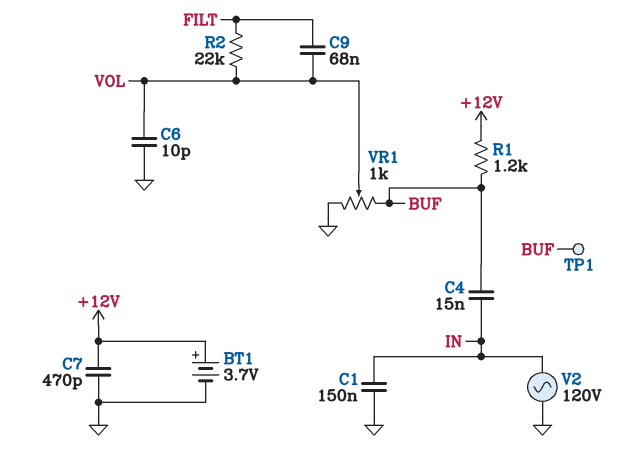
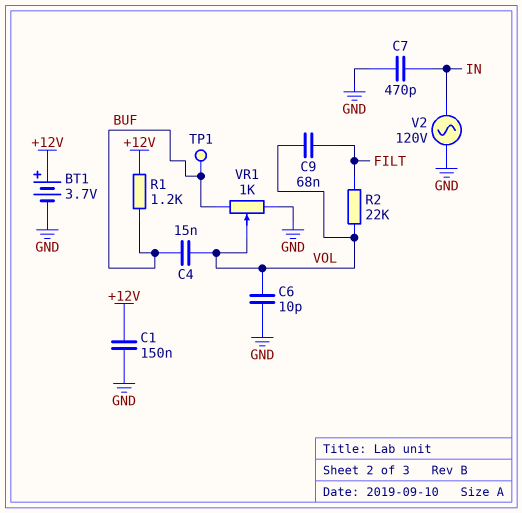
C1: 150nF (GND, IN) -> 150nF (+12V, GND)
C4: 15nF (BUF, IN) -> 15nF (BUF, VOL)
C7: 470pF (+12V, GND) -> 470pF (GND, IN)

